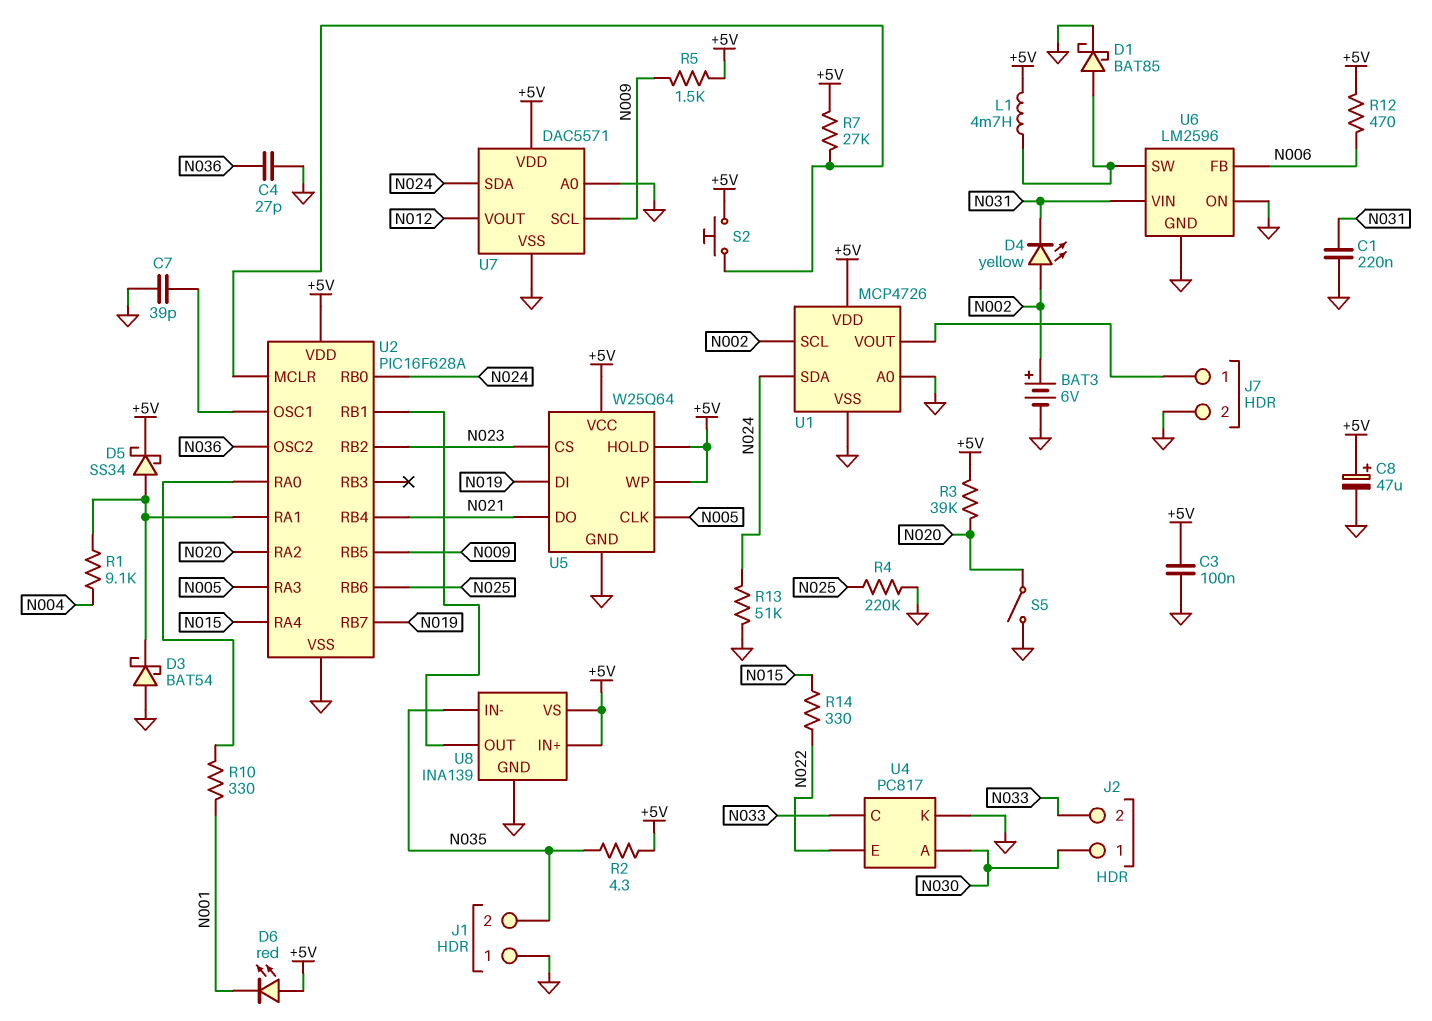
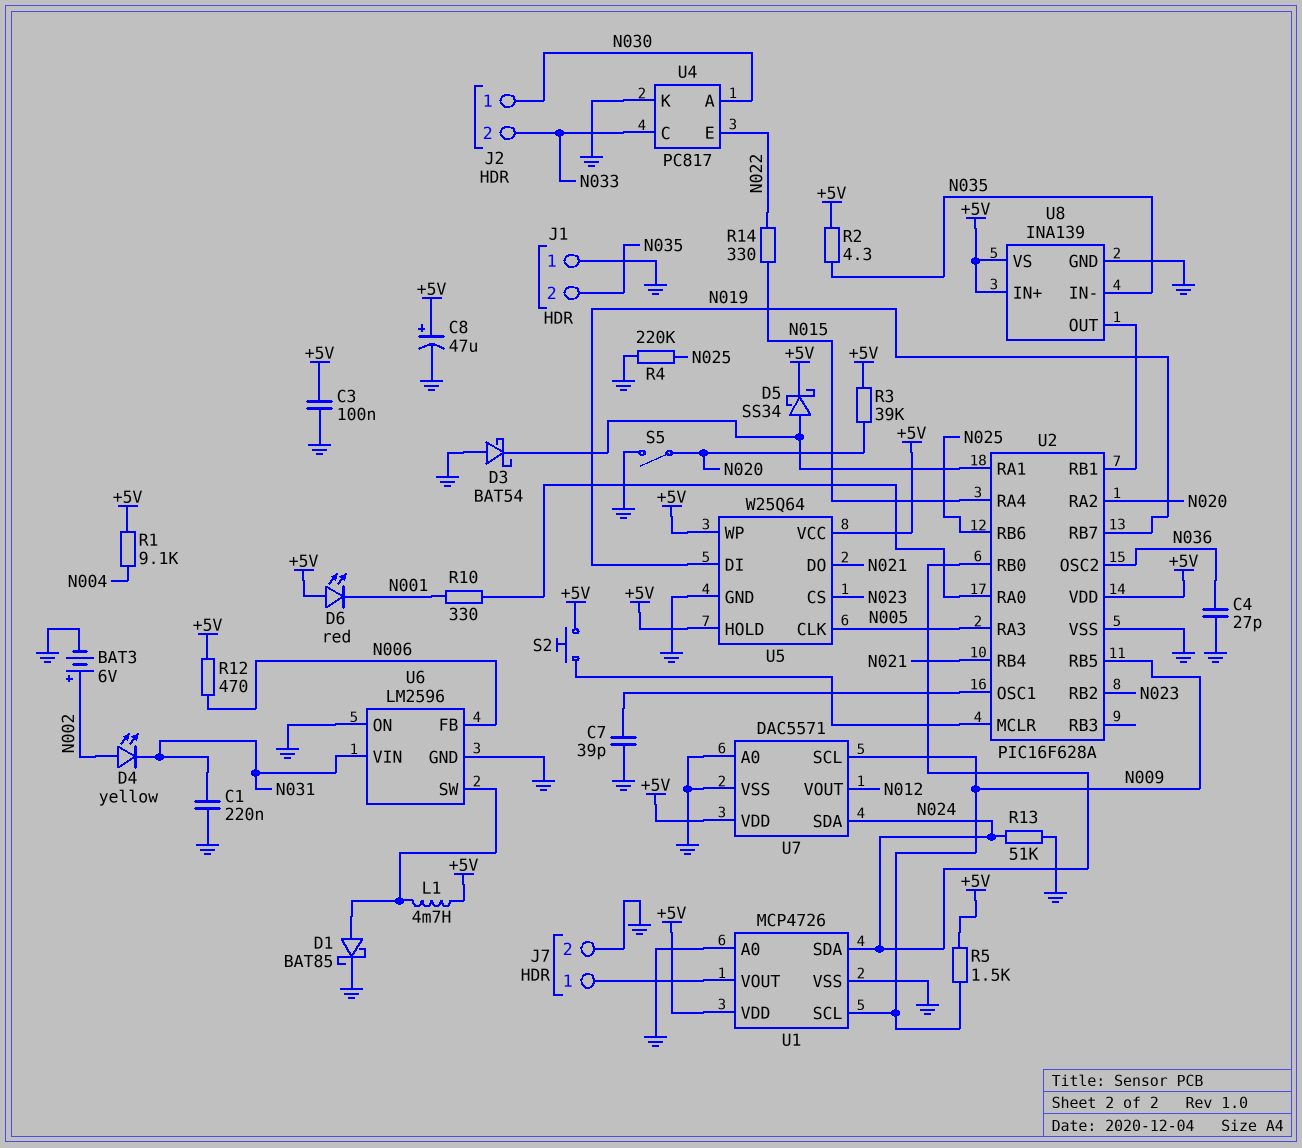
R1: 9.1k (N004, U2/RA1) -> 9.1k (+5V, N004)
R7: 27k (+5V, U2/MCLR) -> none
U1 pin SCL: N002 -> N009

